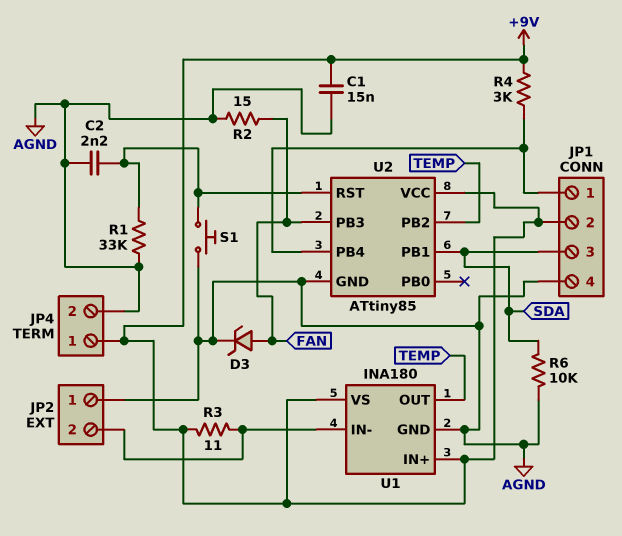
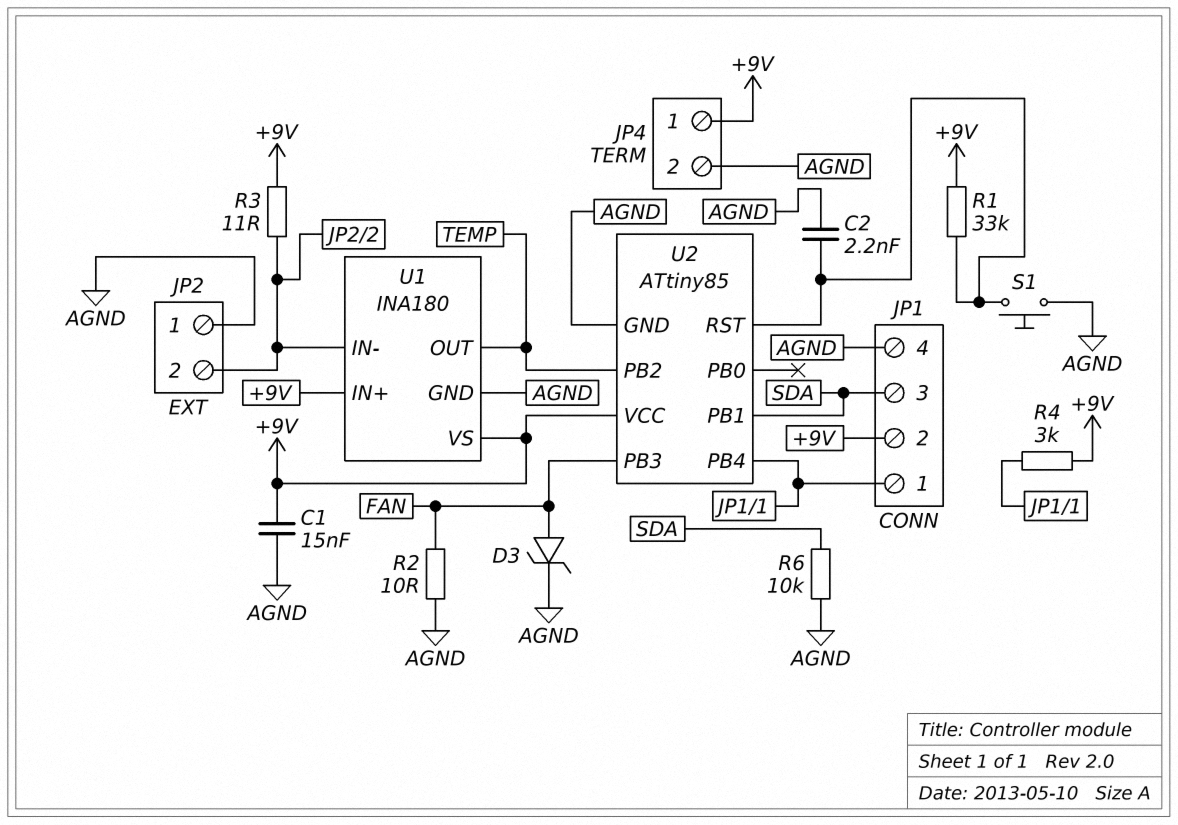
R1: 33k (AGND, U2/RST) -> 33k (+9V, U2/RST)
R2: 15 (AGND, FAN) -> 10 (AGND, FAN)

